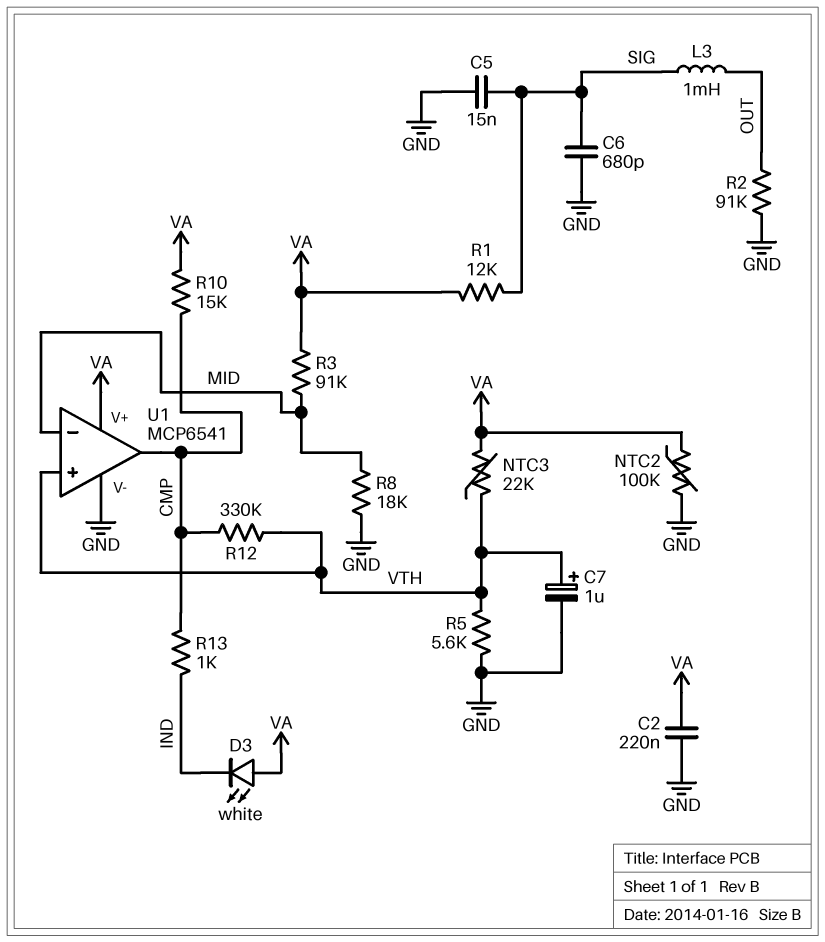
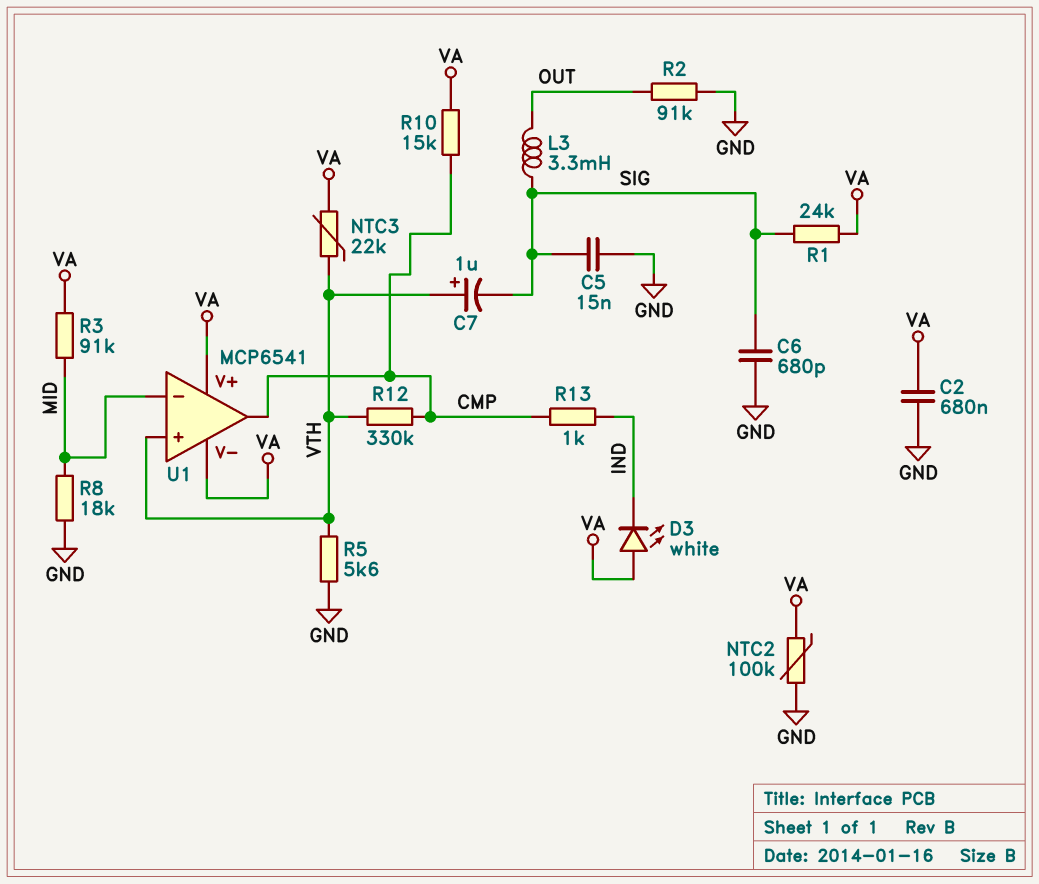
C2: 220nF (GND, VA) -> 680nF (GND, VA)
C7: 1uF (plus VTH, minus GND) -> 1uF (plus VTH, minus SIG)
L3: 1mH (OUT, SIG) -> 3.3mH (OUT, SIG)
R1: 12k (SIG, VA) -> 24k (SIG, VA)
U1 pin V-: GND -> VA

